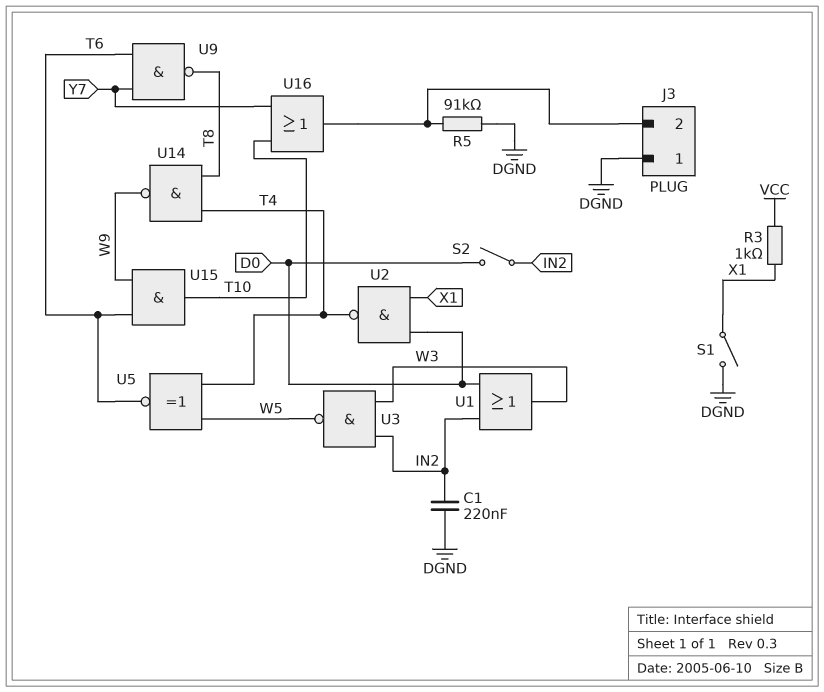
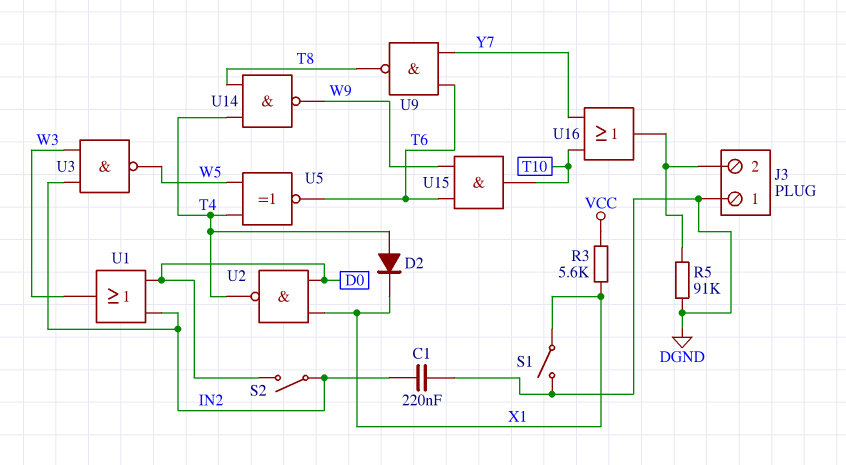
D2: none -> diode (A T4, K X1)
R3: 1k (VCC, X1) -> 5.6k (VCC, X1)

